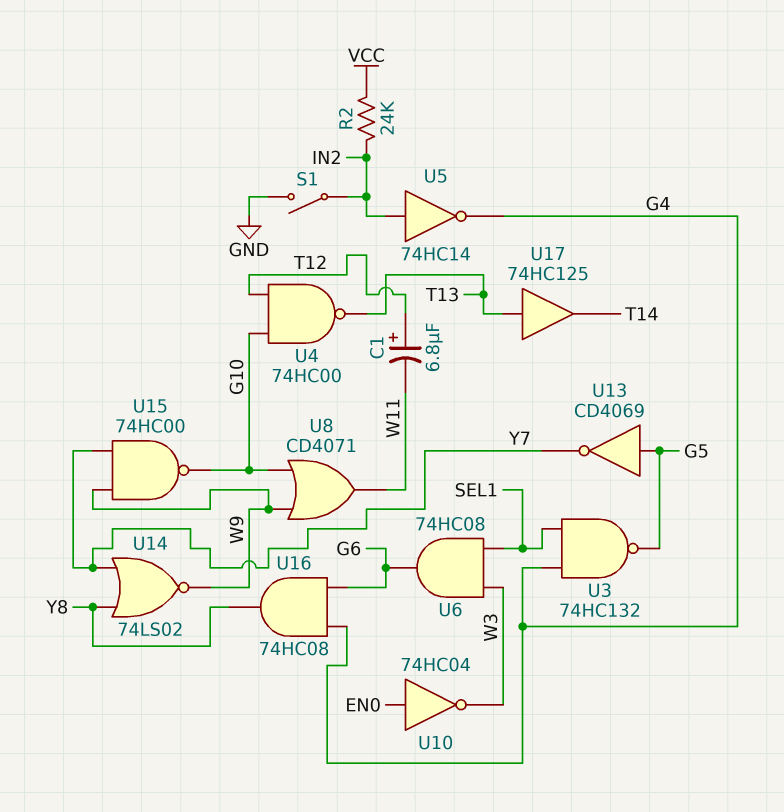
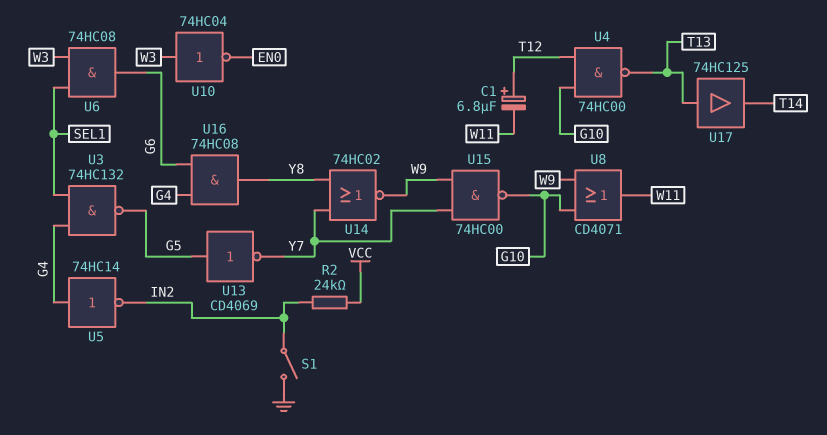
U5: NOT 74HC14 (in IN2, out G4) -> NOT 74HC14 (in G4, out IN2)
U10: NOT 74HC04 (in EN0, out W3) -> NOT 74HC04 (in W3, out EN0)
U14: NOR 74LS02 (in Y7, in Y8, out W9) -> NOR 74HC02 (in Y7, in Y8, out W9)

